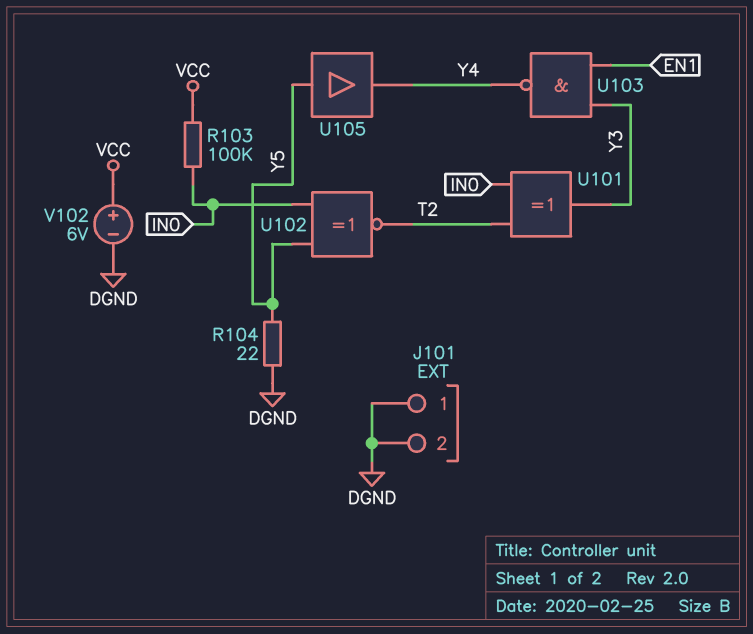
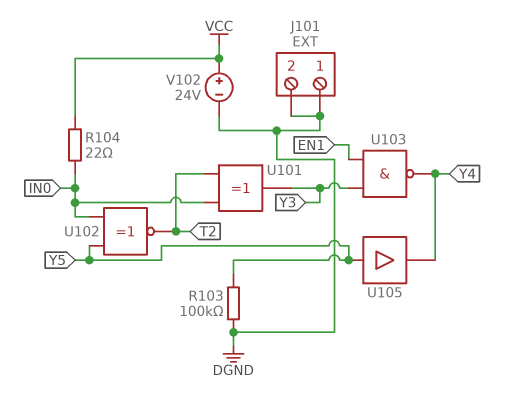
R103: 100k (IN0, VCC) -> 100k (DGND, Y5)
R104: 22 (DGND, Y5) -> 22 (IN0, VCC)
V102: 6V (plus VCC, minus DGND) -> 24V (plus VCC, minus DGND)

